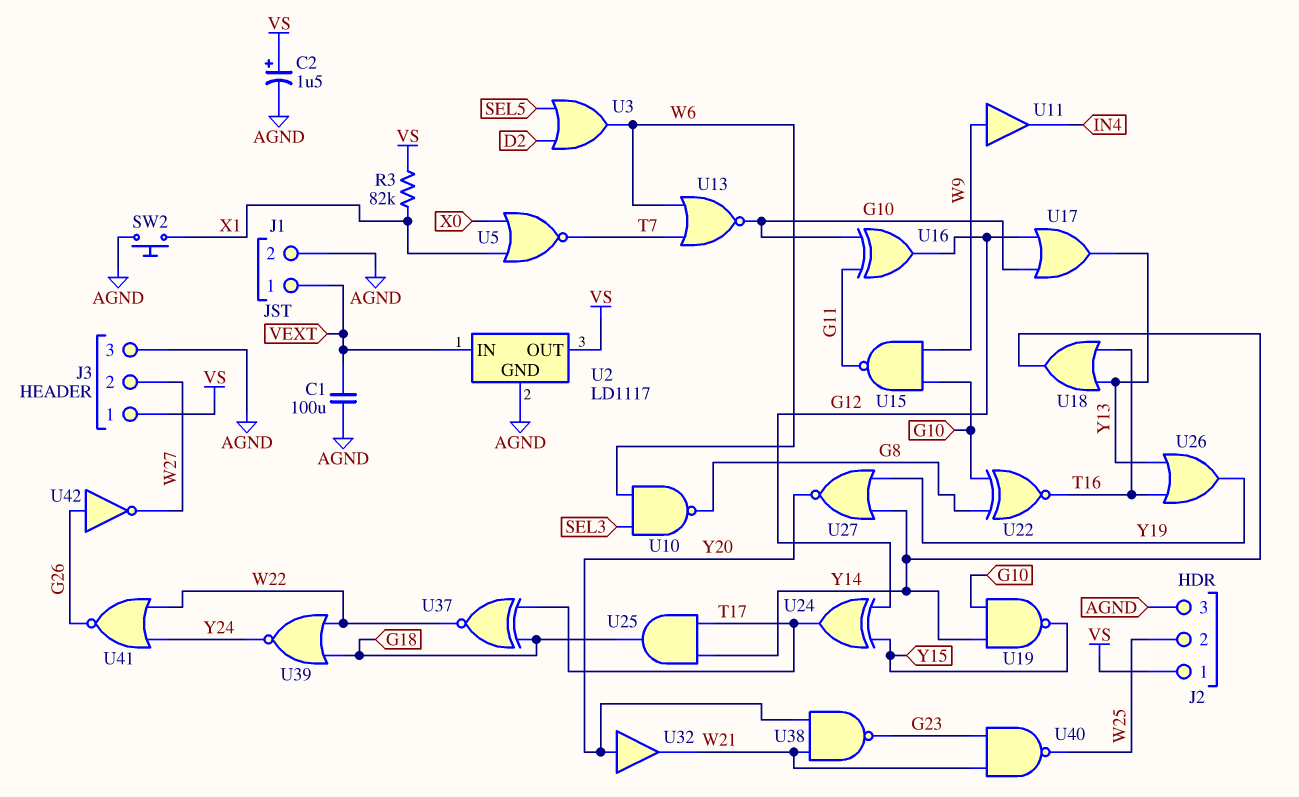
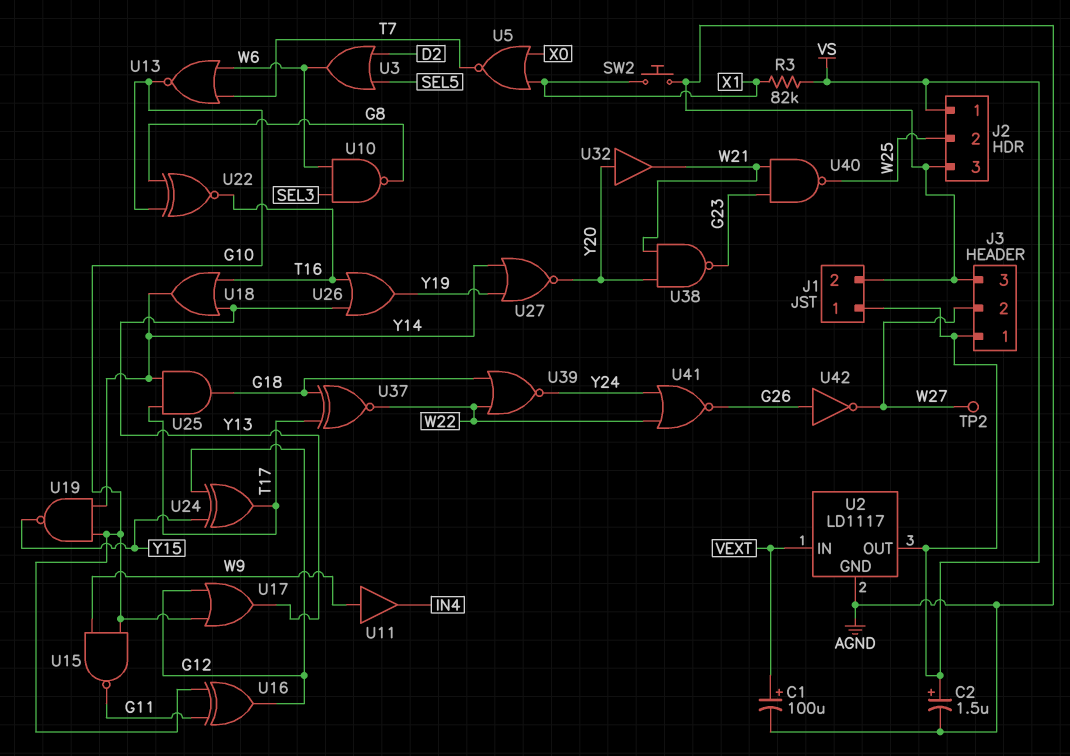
C1: 100uF (AGND, VEXT) -> 100uF (plus VEXT, minus AGND)
J1 pin 1: VEXT -> VS
TP2: none -> test point (W27)

